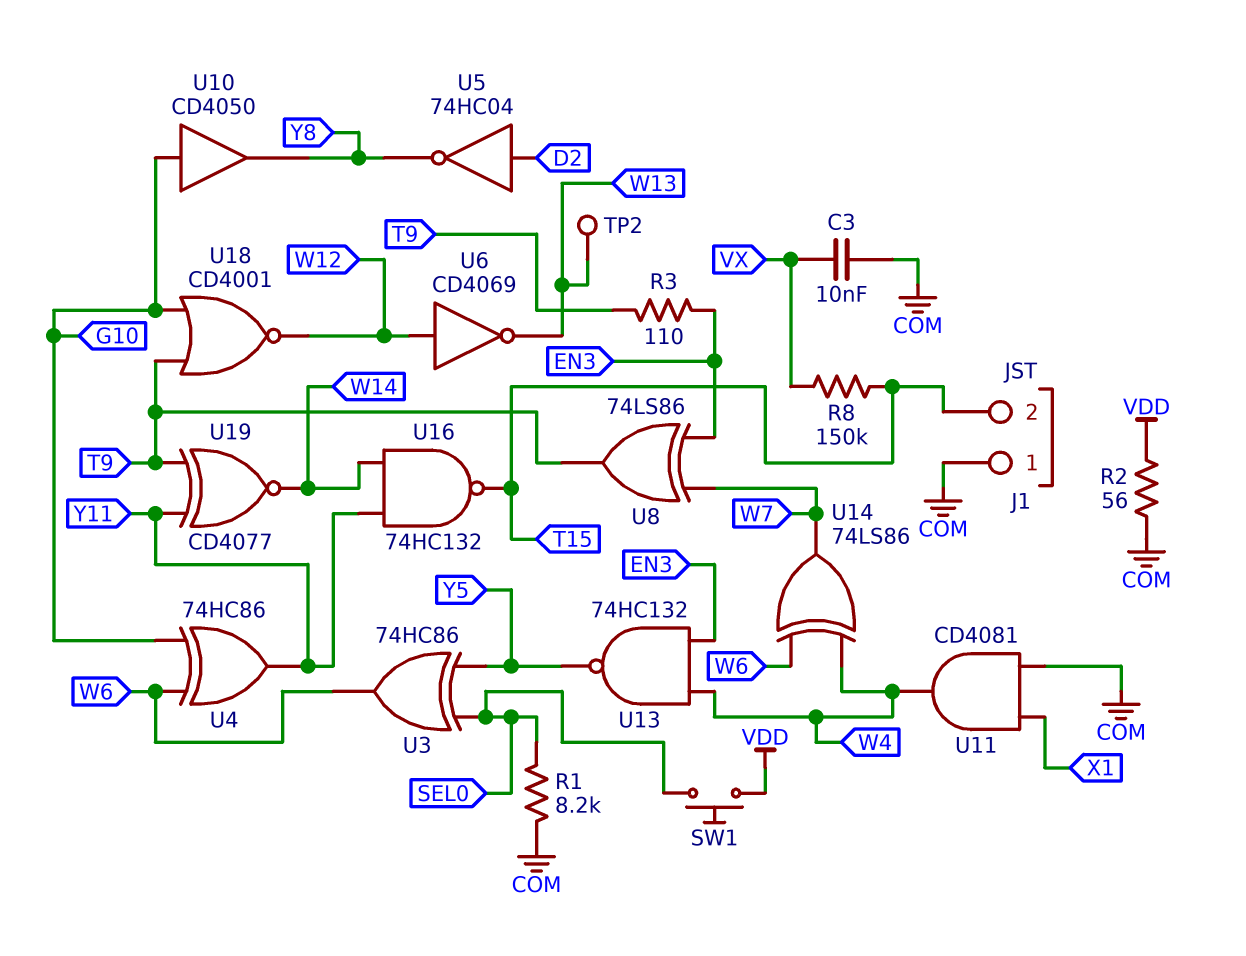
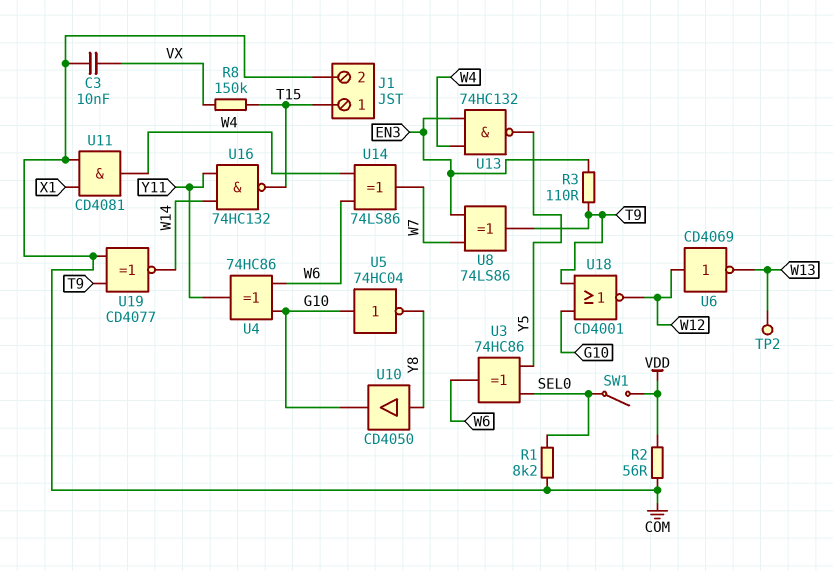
J1 pin 1: COM -> T15
J1 pin 2: T15 -> COM
SW1: button (SEL0, VDD) -> switch (SEL0, VDD)
U5: NOT 74HC04 (in D2, out Y8) -> NOT 74HC04 (in G10, out Y8)
U10: buffer CD4050 (in G10, out Y8) -> buffer CD4050 (in Y8, out G10)
U19: XNOR CD4077 (in T9, in Y11, out W14) -> XNOR CD4077 (in COM, in T9, out W14)

